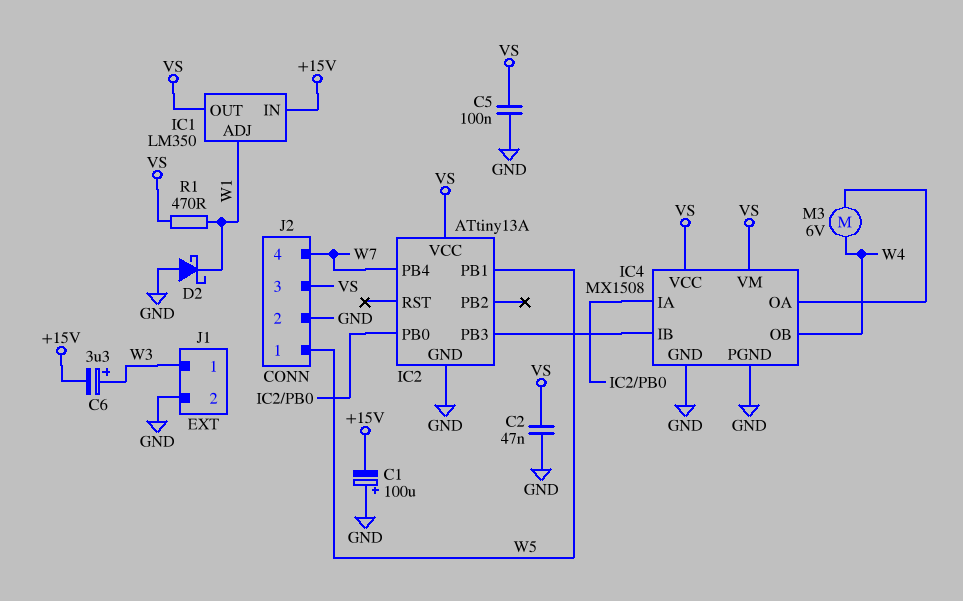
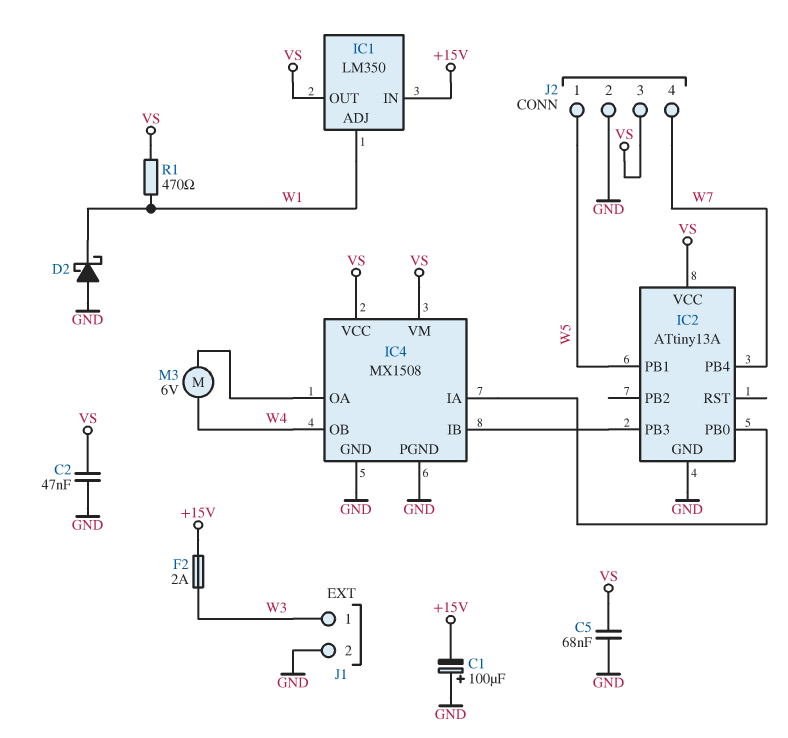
C5: 100nF (GND, VS) -> 68nF (GND, VS)
C6: 3.3uF (plus W3, minus +15V) -> none
F2: none -> 2A (+15V, W3)

